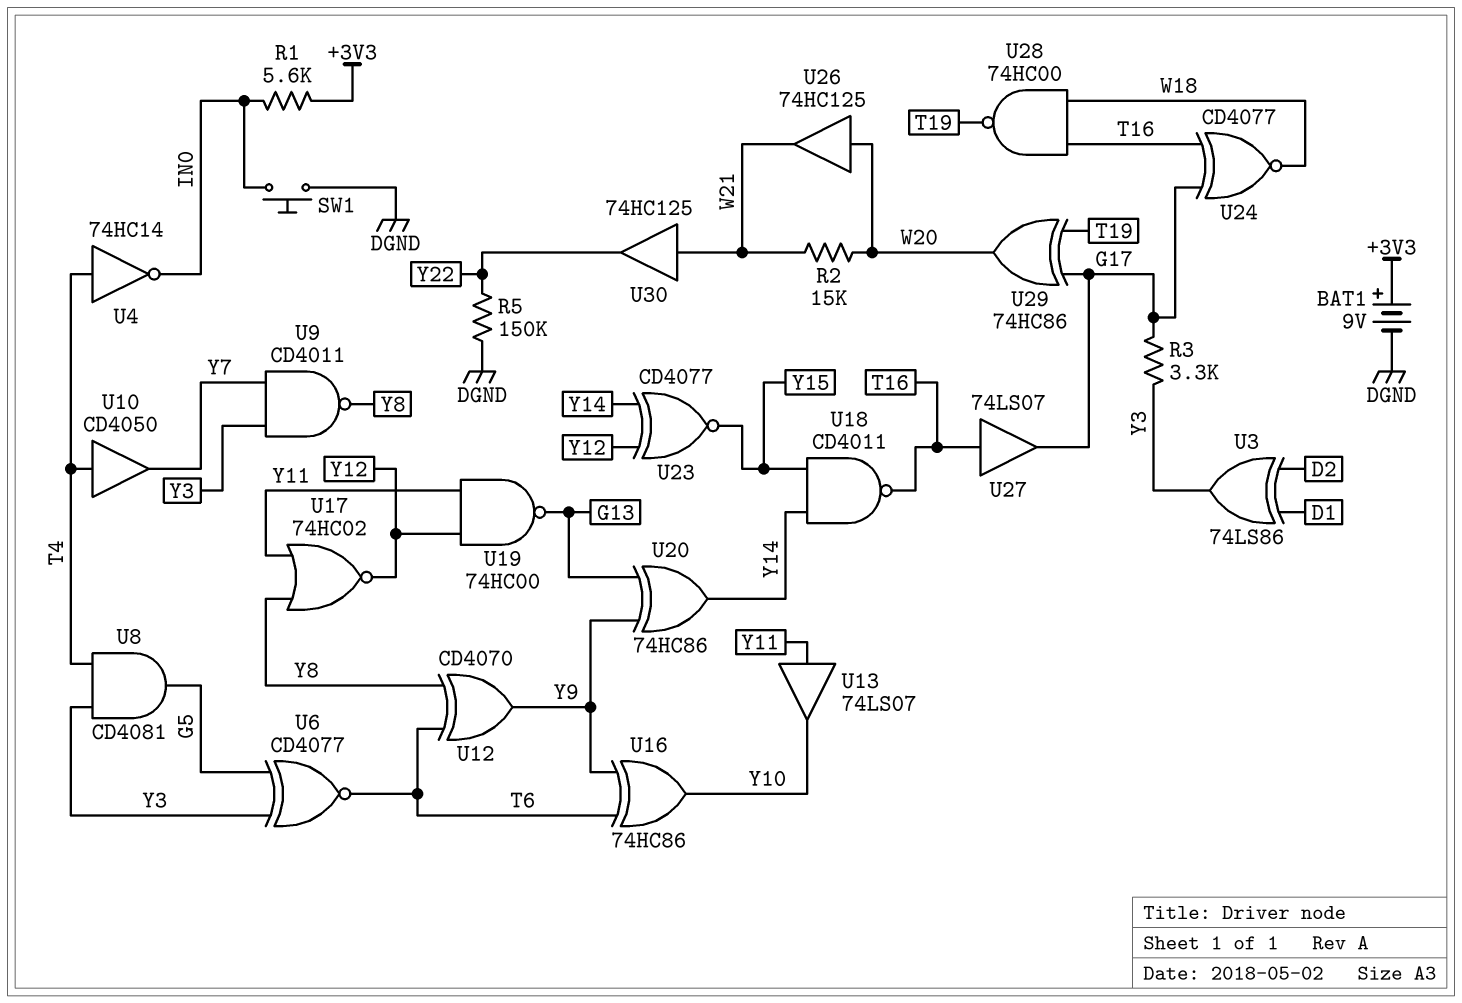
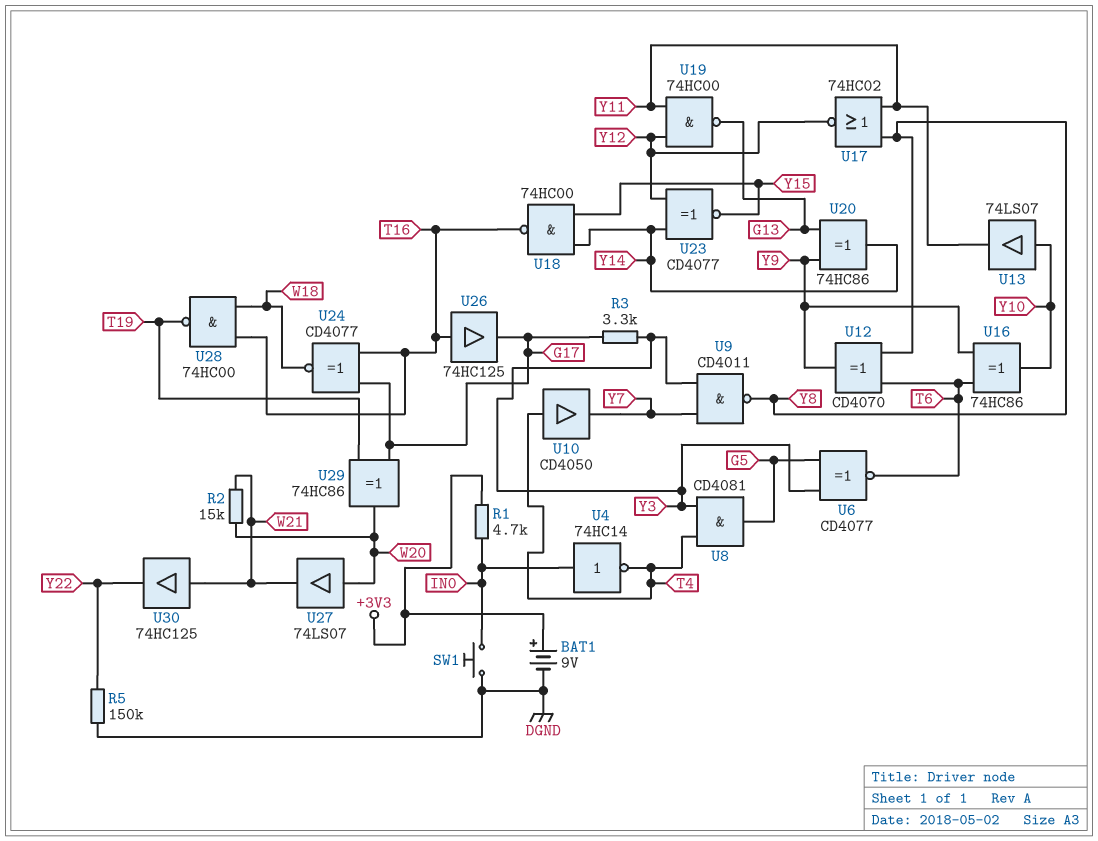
R1: 5.6k (+3V3, IN0) -> 4.7k (+3V3, IN0)
U3: XOR 74LS86 (in D1, in D2, out Y3) -> none
U4: NOT 74HC14 (in T4, out IN0) -> NOT 74HC14 (in IN0, out T4)
U13: buffer 74LS07 (in Y11, out Y10) -> buffer 74LS07 (in Y10, out Y11)
U18: NAND CD4011 (in Y14, in Y15, out T16) -> NAND 74HC00 (in Y14, in Y15, out T16)
U26: buffer 74HC125 (in W20, out W21) -> buffer 74HC125 (in T16, out G17)
U27: buffer 74LS07 (in T16, out G17) -> buffer 74LS07 (in W20, out W21)

